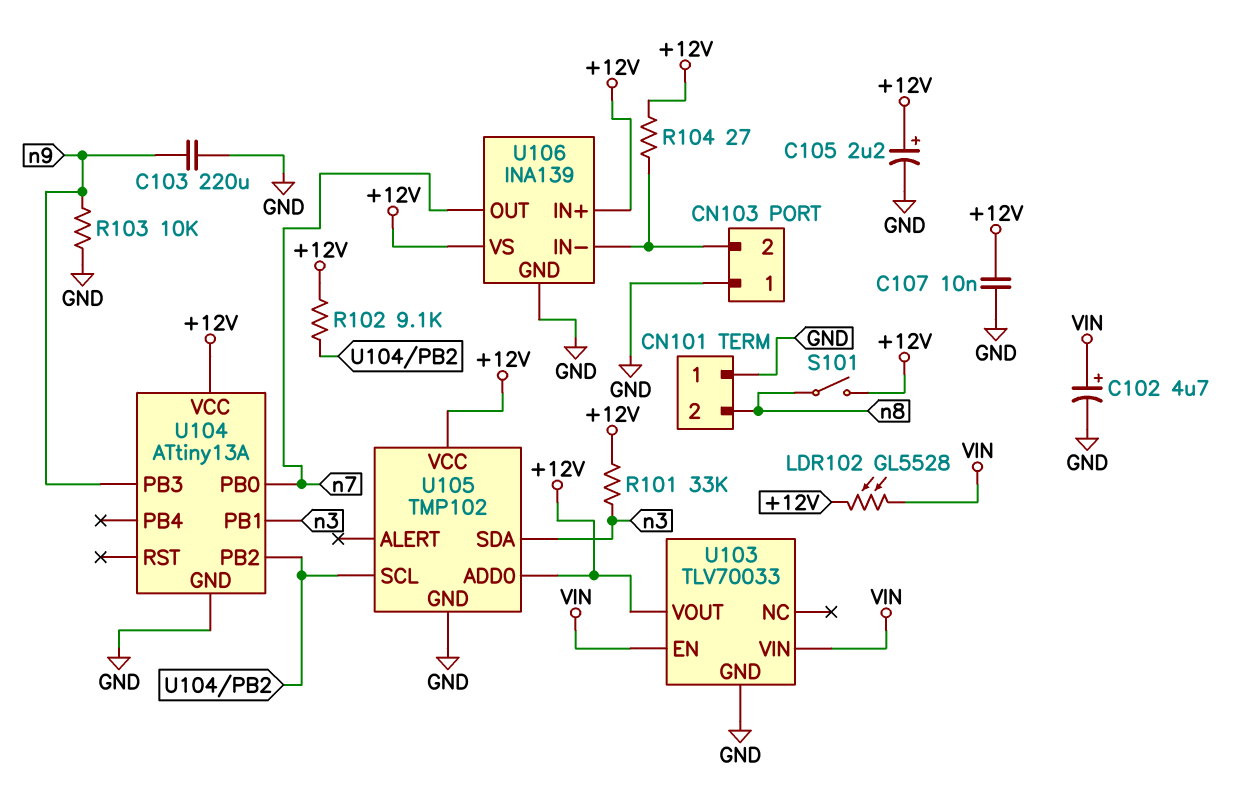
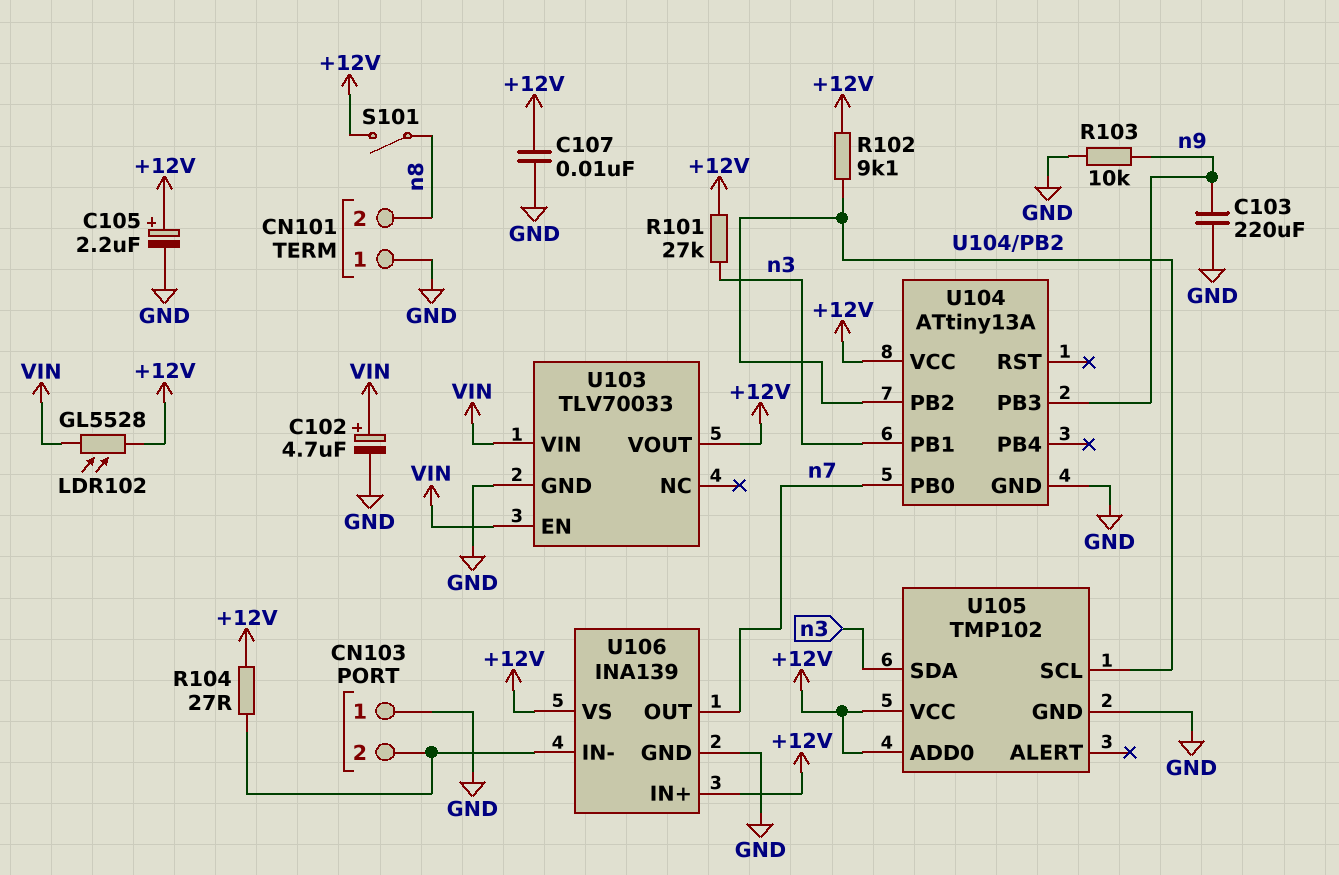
R101: 33k (+12V, n3) -> 27k (+12V, n3)

